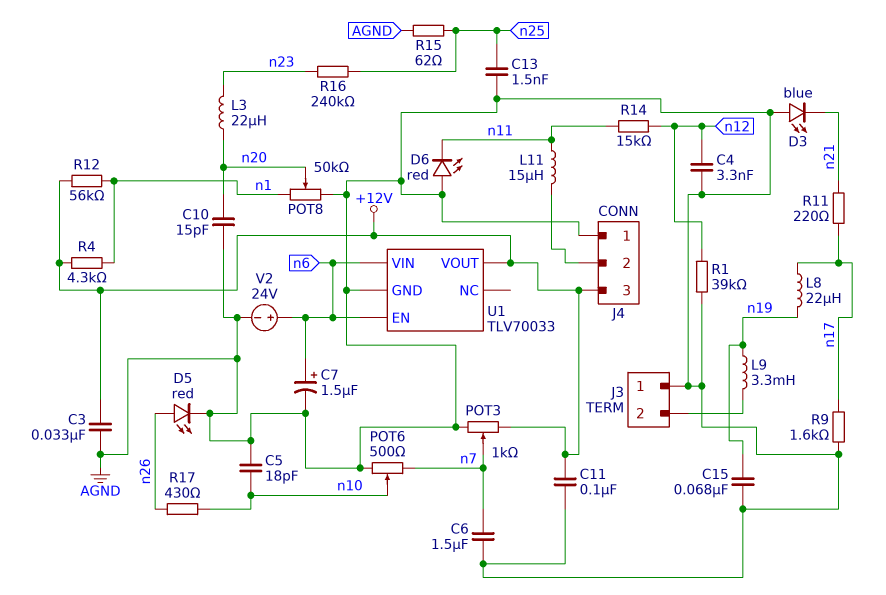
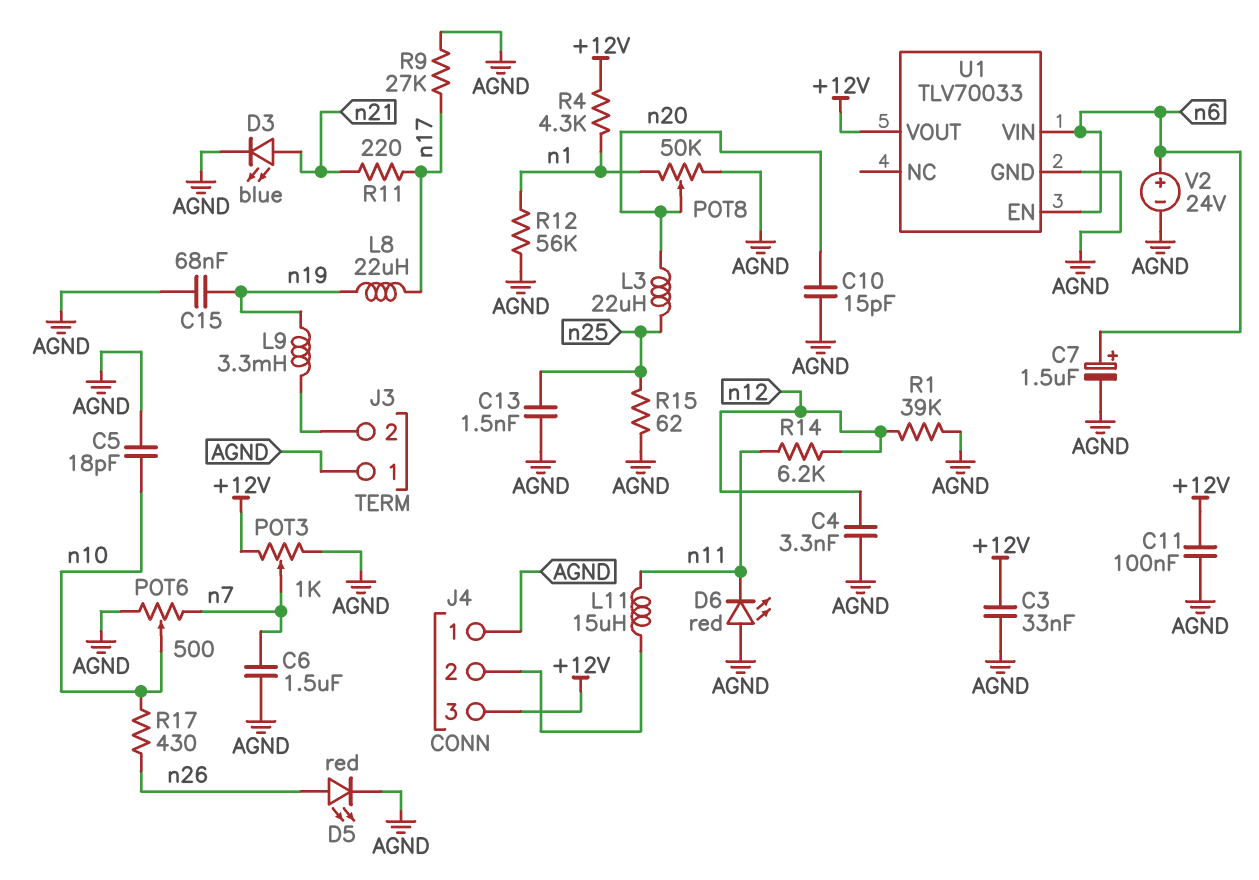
D3: LED blue (A AGND, K n21) -> LED blue (A n21, K AGND)
L3: 22uH (n20, n23) -> 22uH (n20, n25)
R9: 1.6k (AGND, n17) -> 27k (AGND, n17)
R12: 56k (+12V, n1) -> 56k (AGND, n1)
R14: 15k (n11, n12) -> 6.2k (n11, n12)
R16: 240k (n23, n25) -> none

